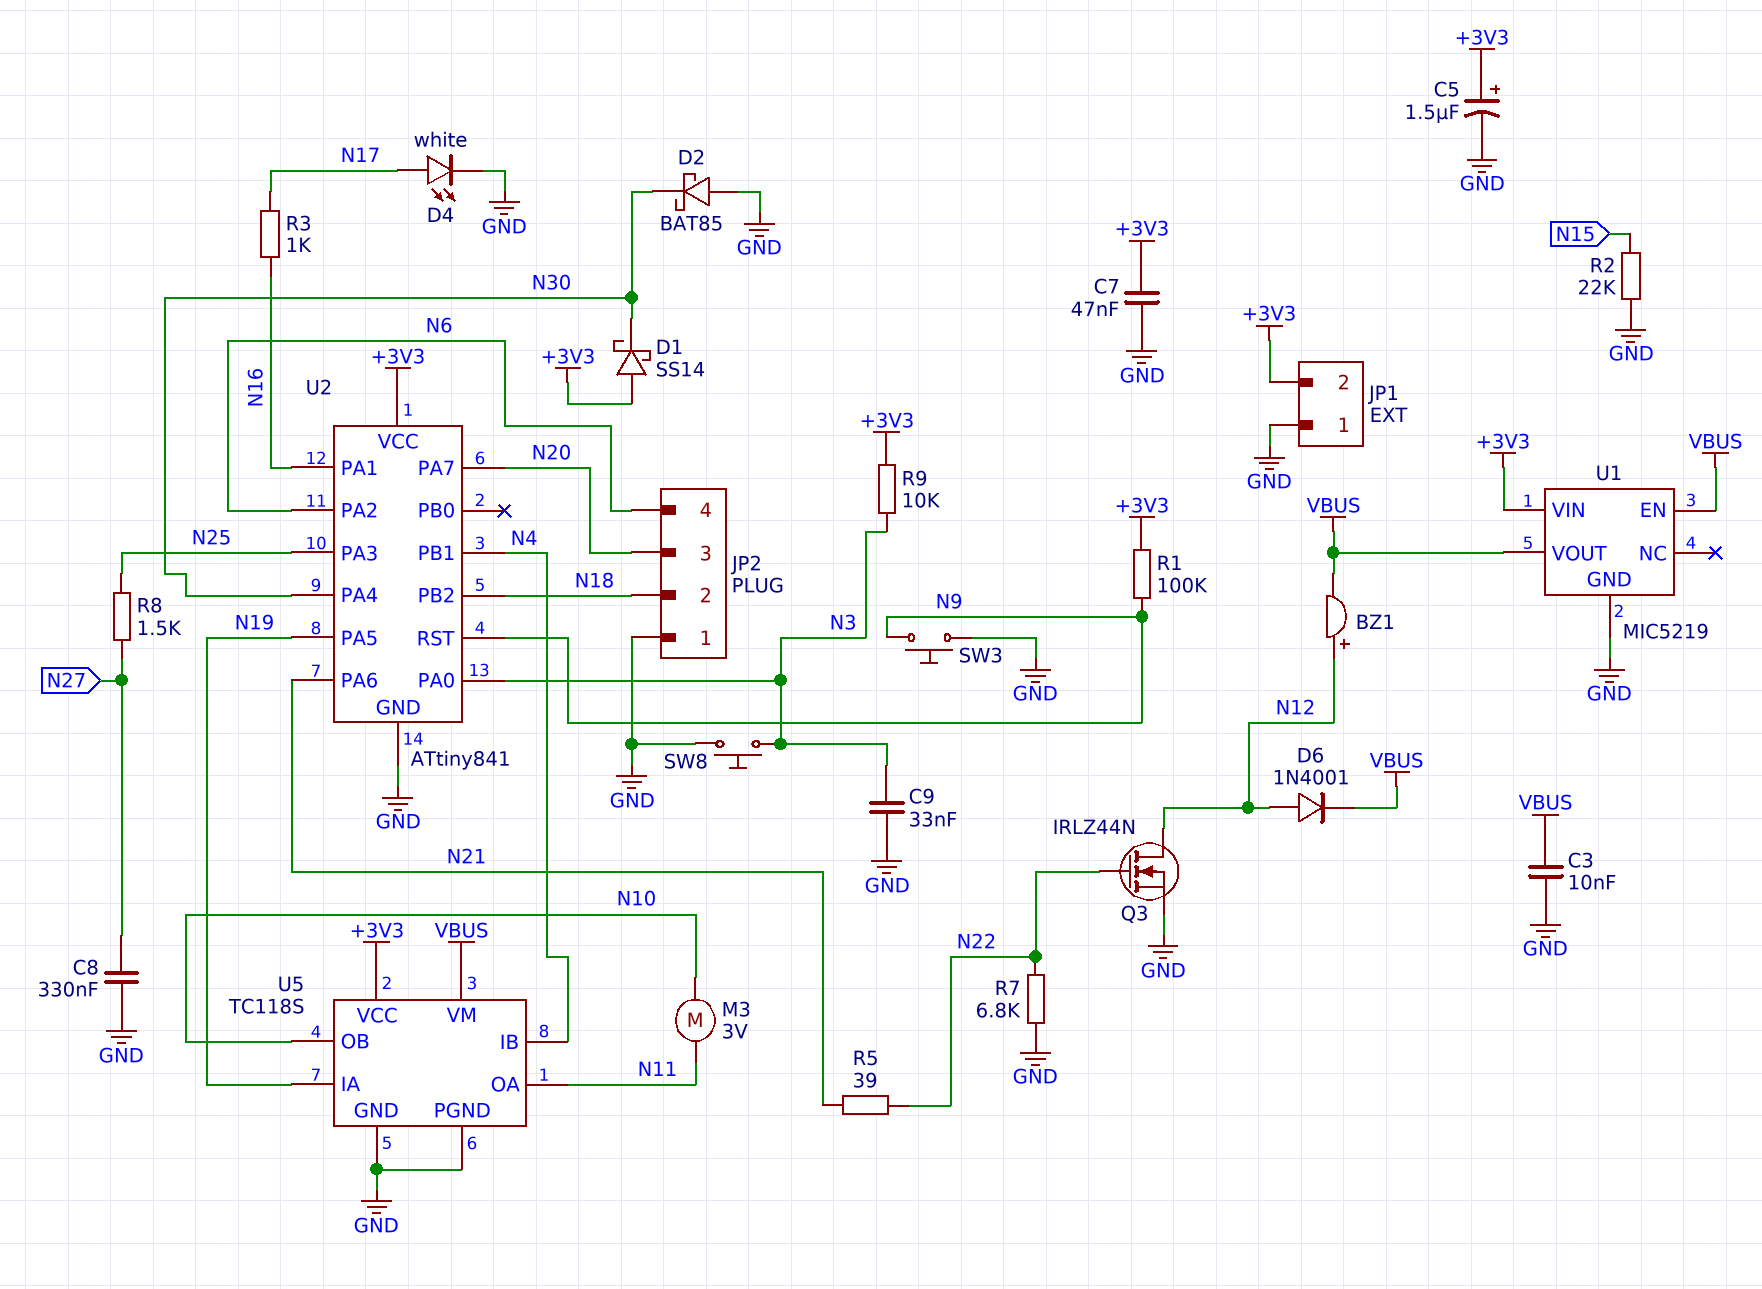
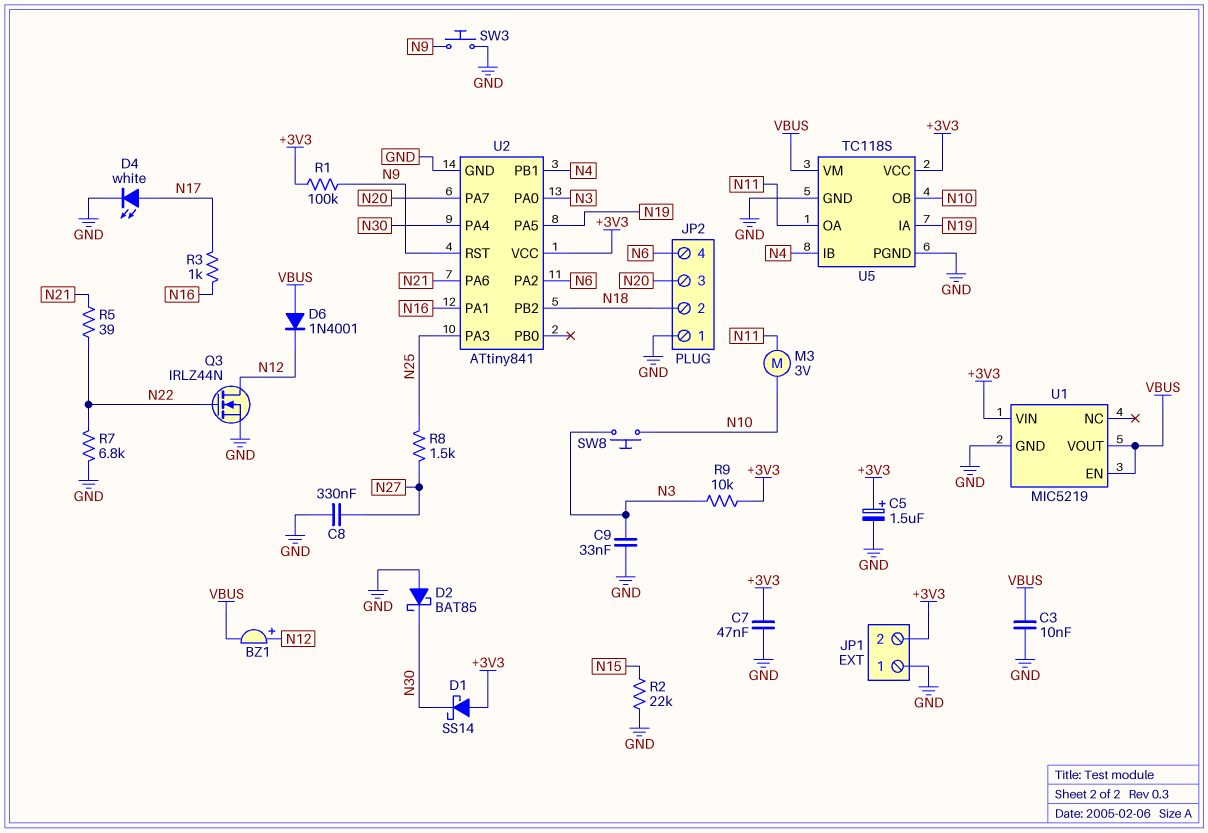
D6: diode 1N4001 (A N12, K VBUS) -> diode 1N4001 (A VBUS, K N12)
SW8: button (GND, N3) -> button (N3, N10)

